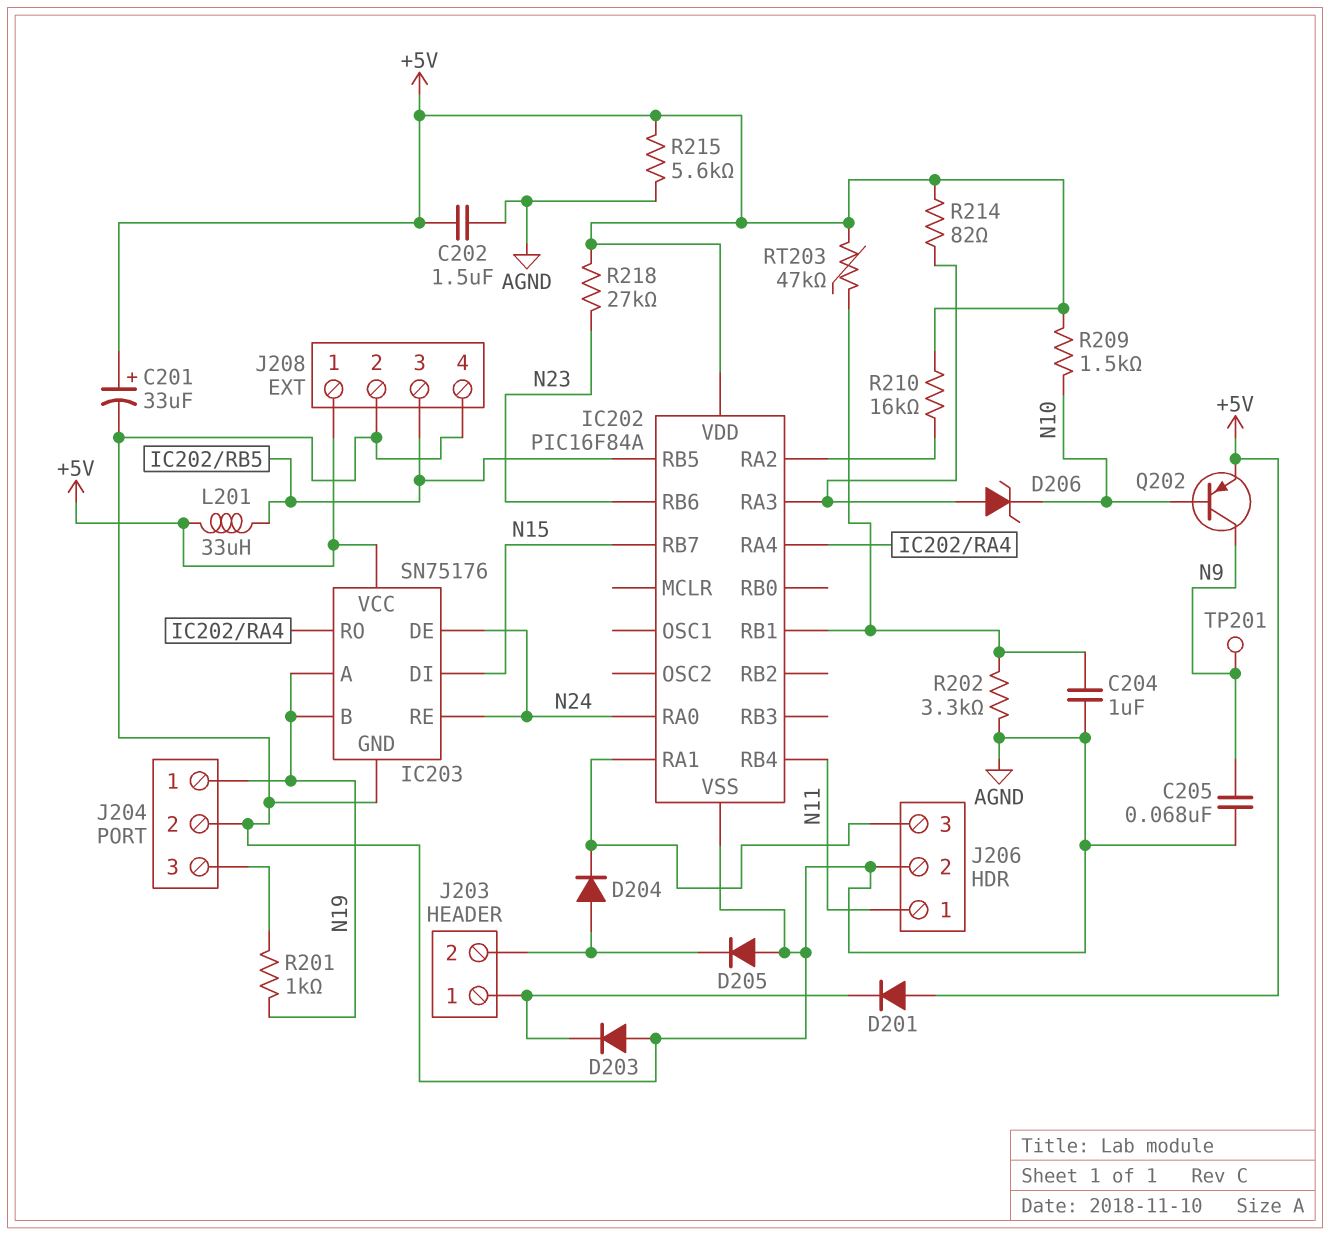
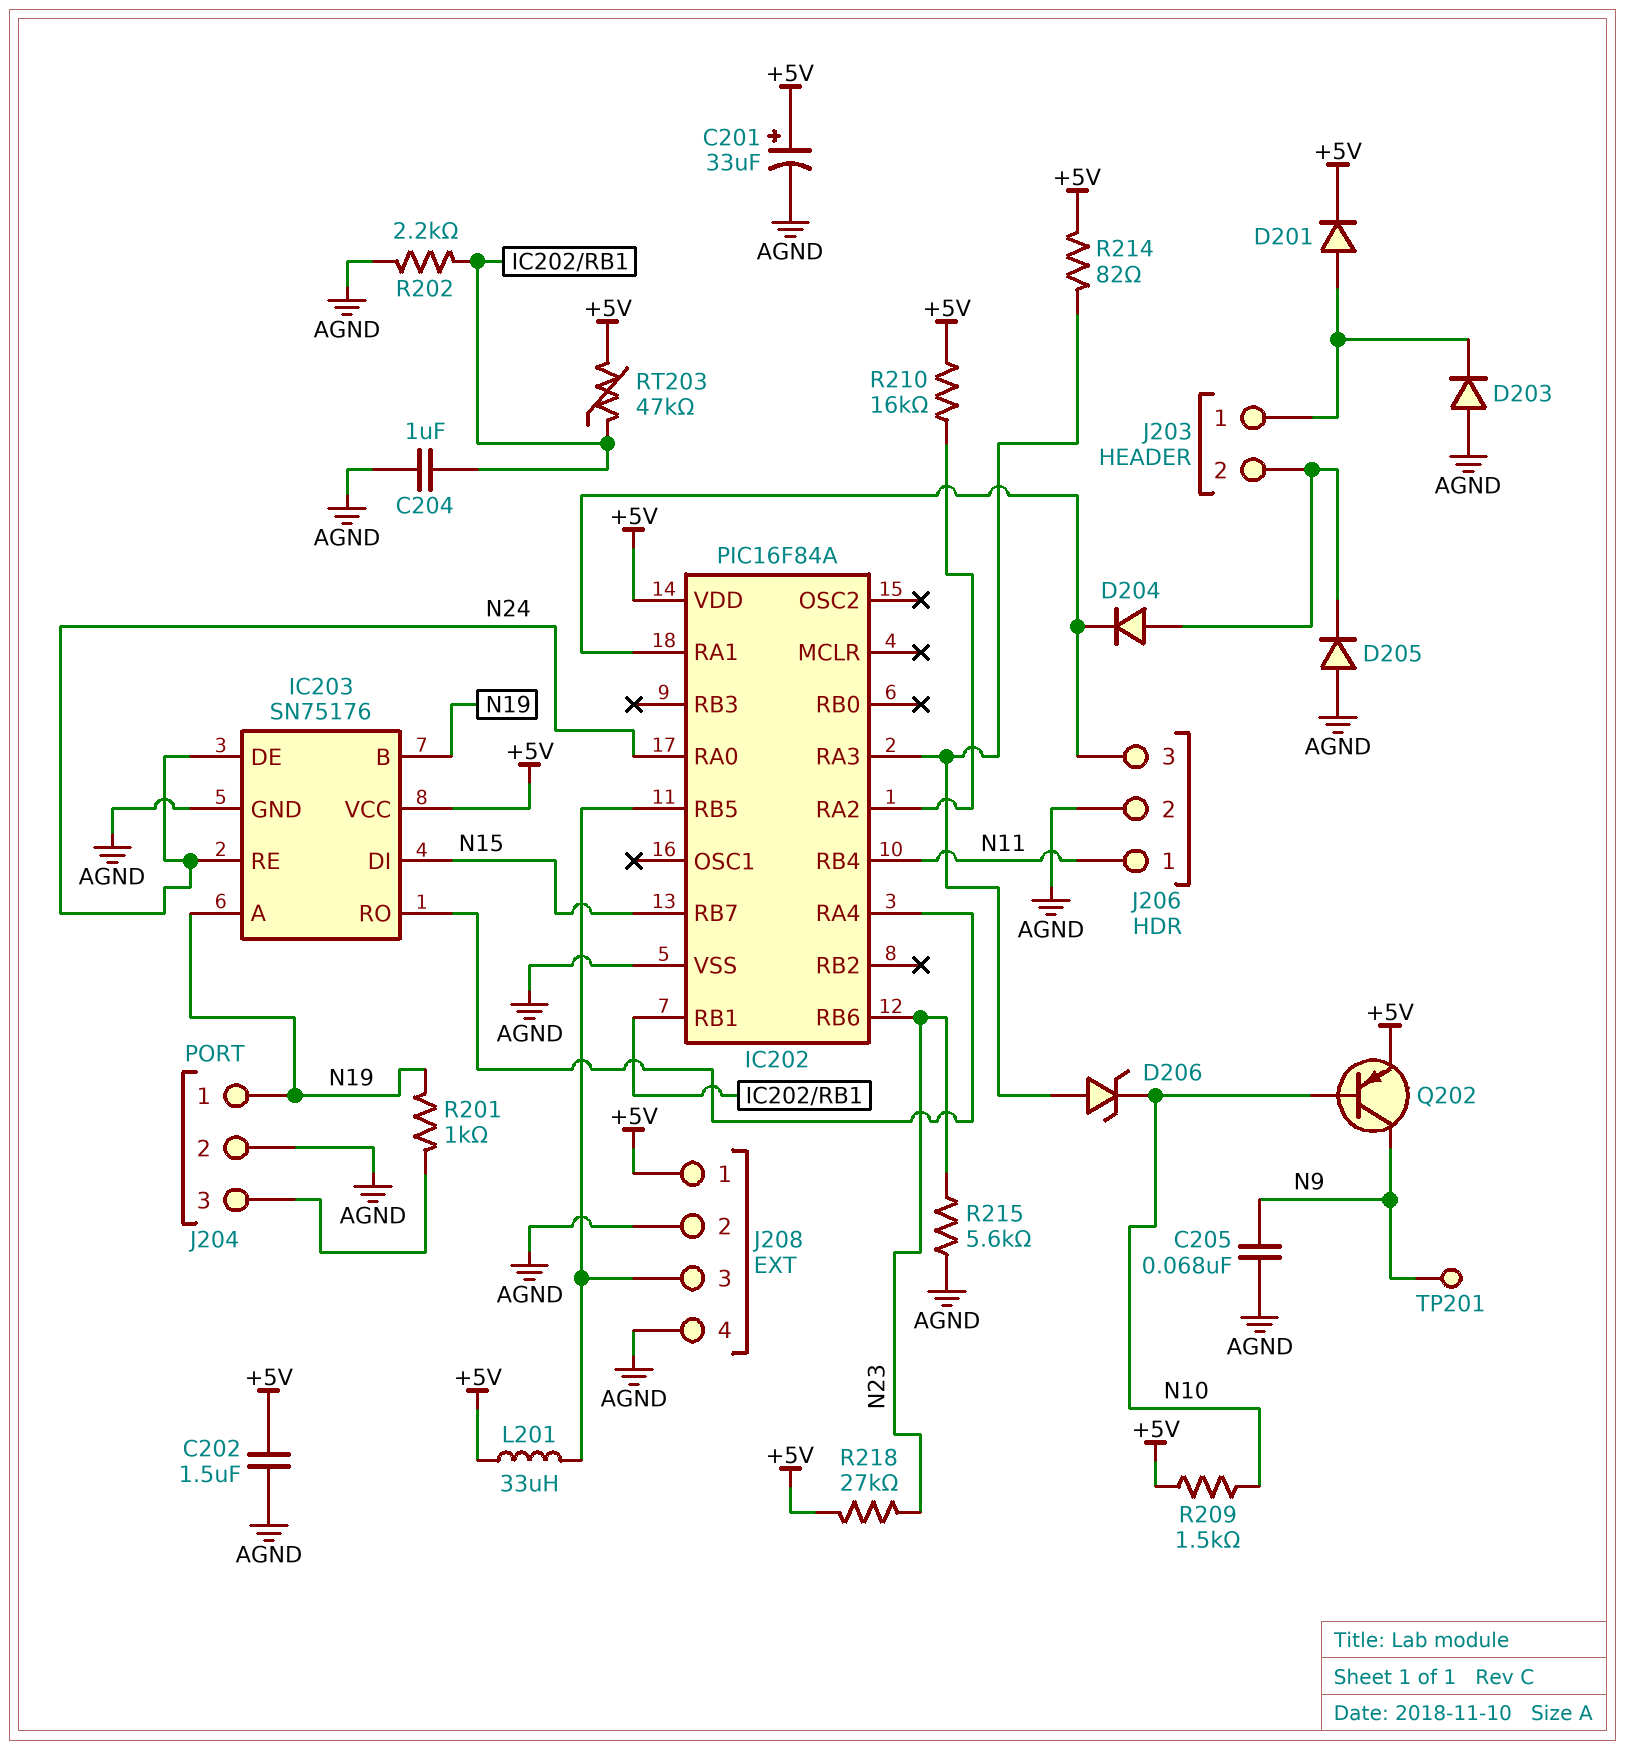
D201: diode (A +5V, K J203/1) -> diode (A J203/1, K +5V)
R202: 3.3k (AGND, IC202/RB1) -> 2.2k (AGND, IC202/RB1)
R215: 5.6k (+5V, AGND) -> 5.6k (AGND, N23)

